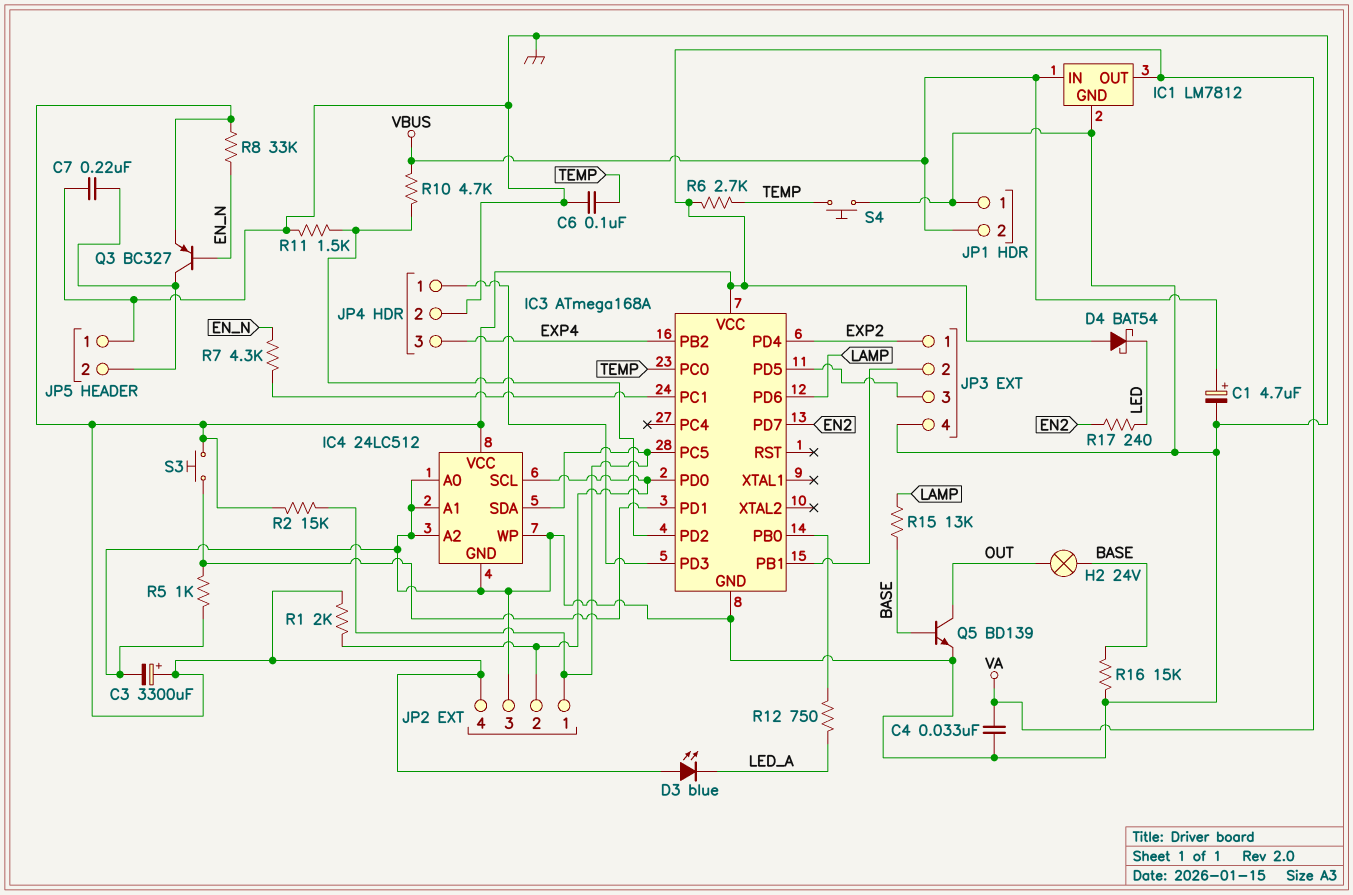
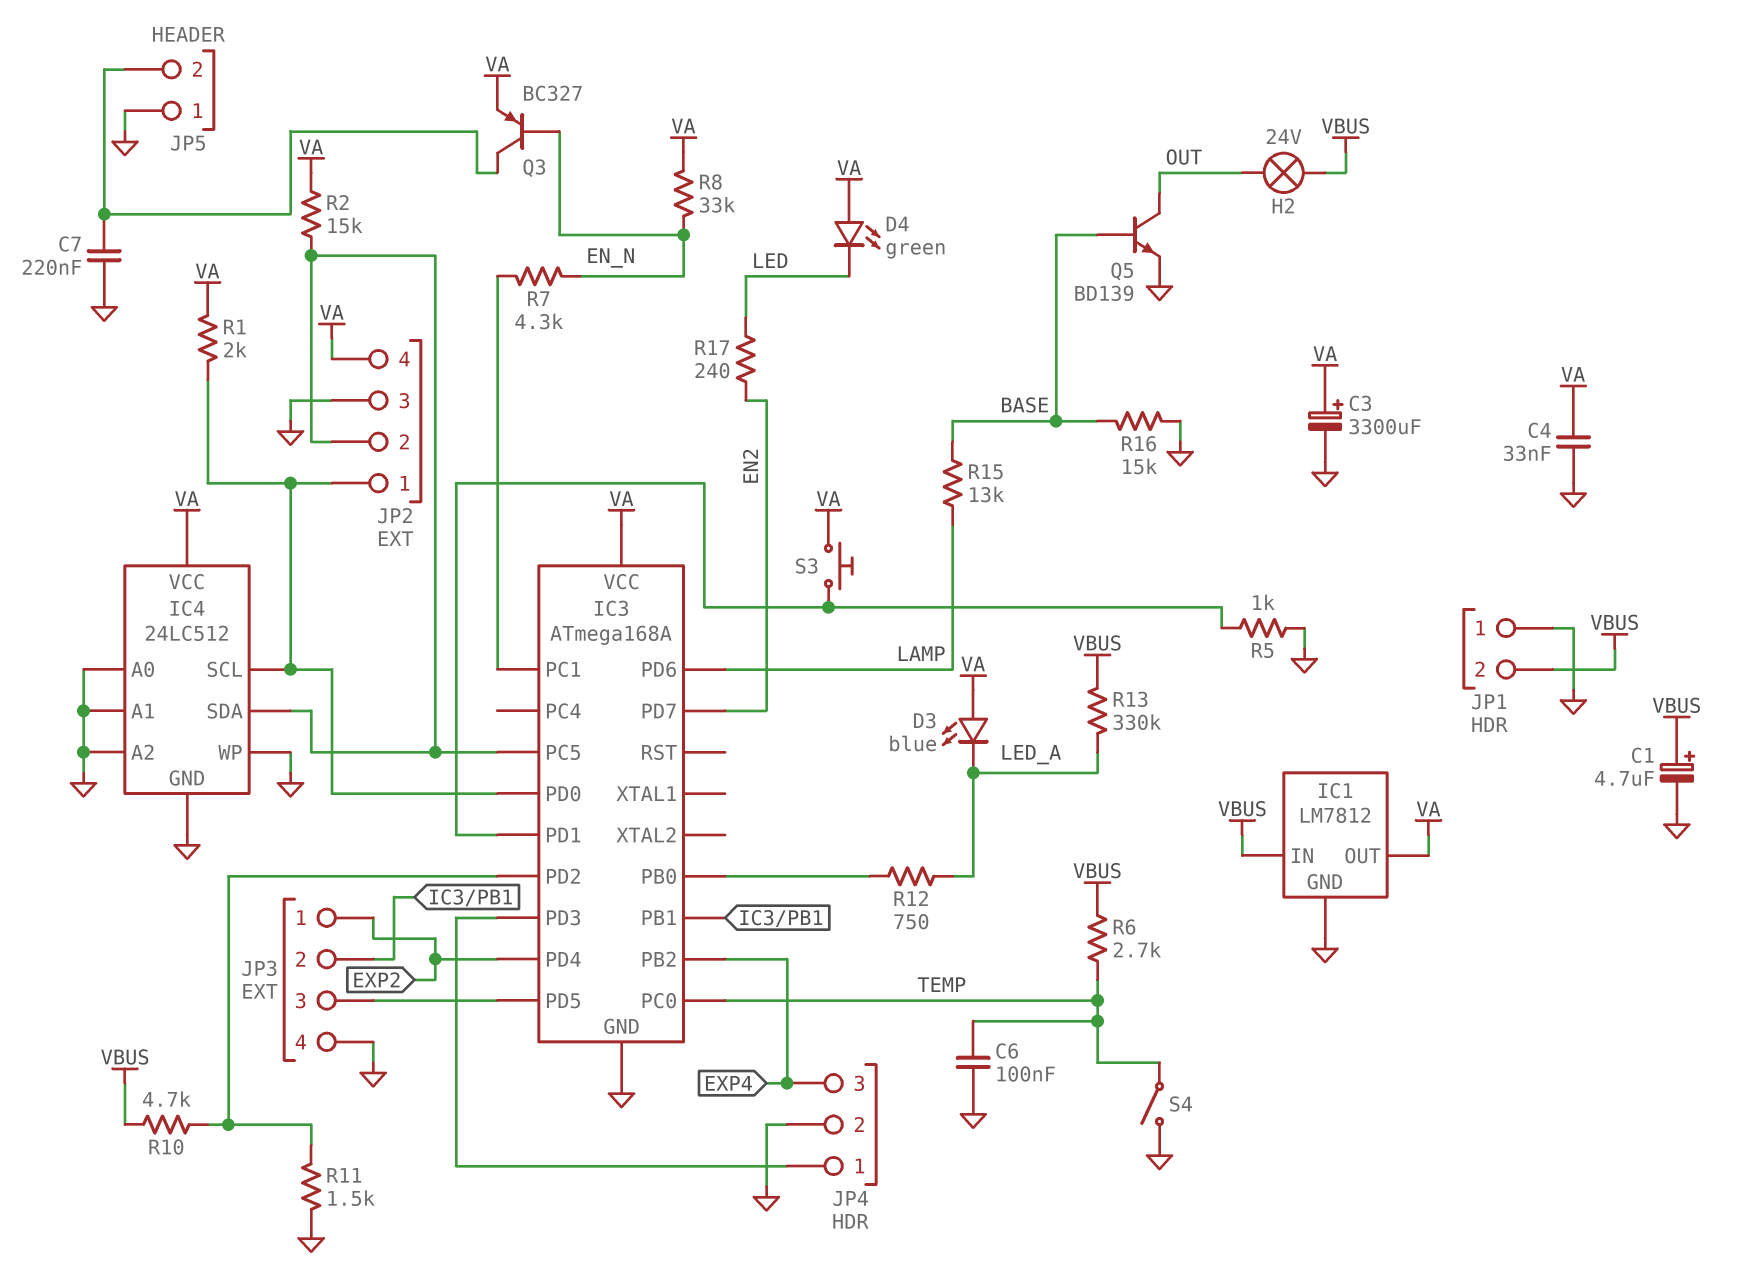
D4: schottky BAT54 (A VA, K LED) -> LED green (A VA, K LED)
H2: lamp 24V (BASE, OUT) -> lamp 24V (OUT, VBUS)
JP2 pin 1: IC3/PC5 -> IC3/PD0
JP2 pin 2: IC3/PD0 -> IC3/PC5
R6: 2.7k (TEMP, VA) -> 2.7k (TEMP, VBUS)
R13: none -> 330k (LED_A, VBUS)
S4: button (GND, TEMP) -> switch (GND, TEMP)

